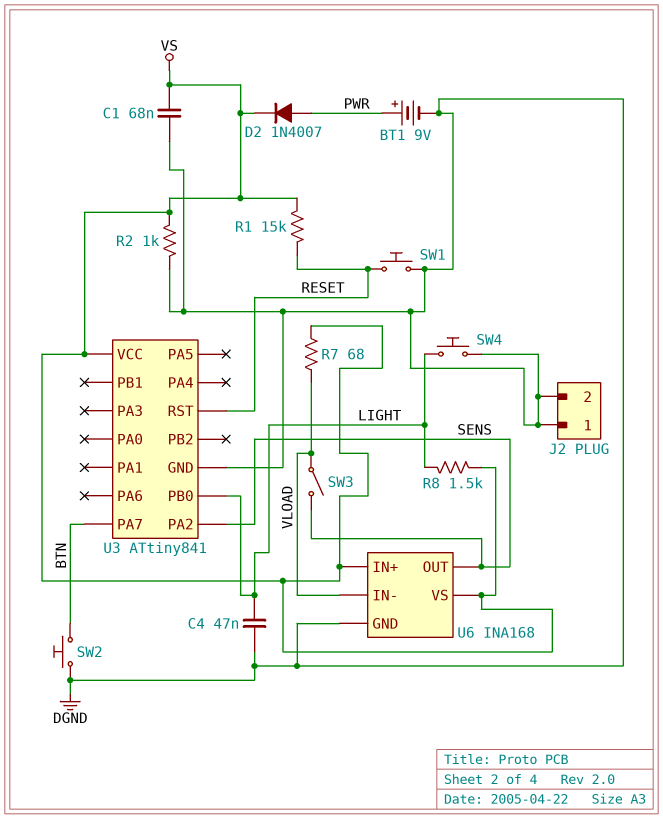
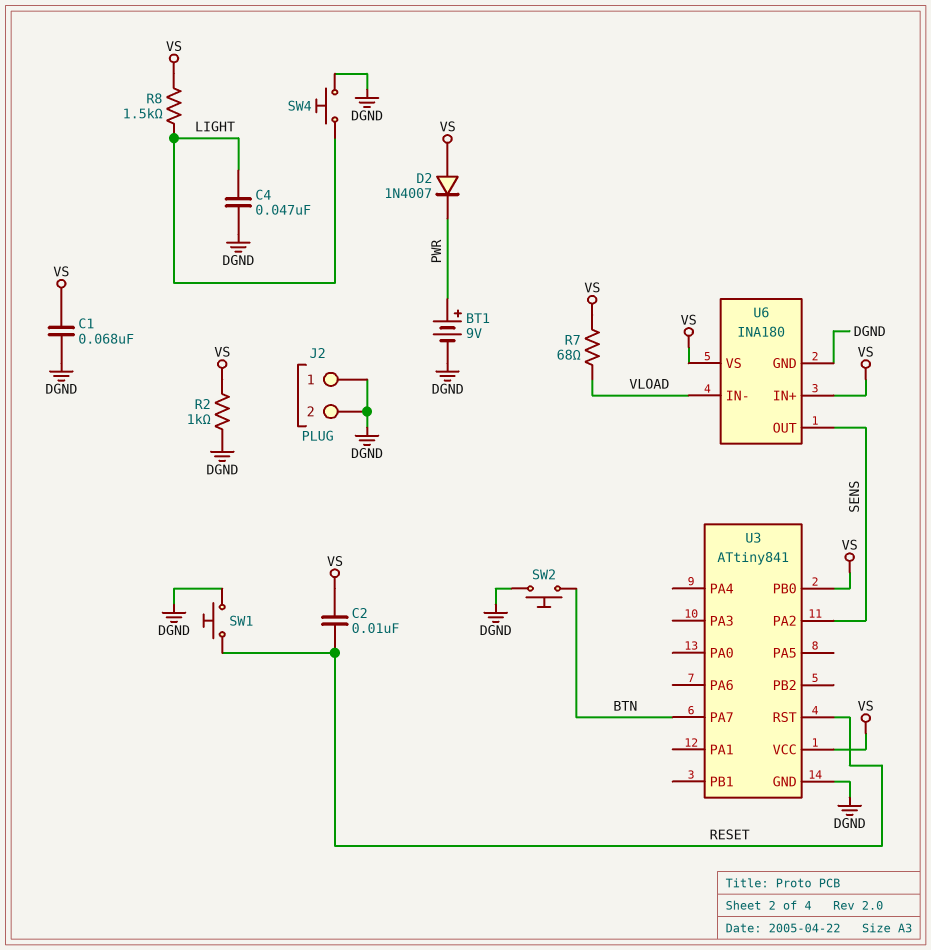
C2: none -> 10nF (RESET, VS)
D2: diode 1N4007 (A PWR, K VS) -> diode 1N4007 (A VS, K PWR)
R1: 15k (RESET, VS) -> none
SW3: switch (SENS, VLOAD) -> none
U3 pin PB0: LIGHT -> VS
U6: INA168 -> INA180

